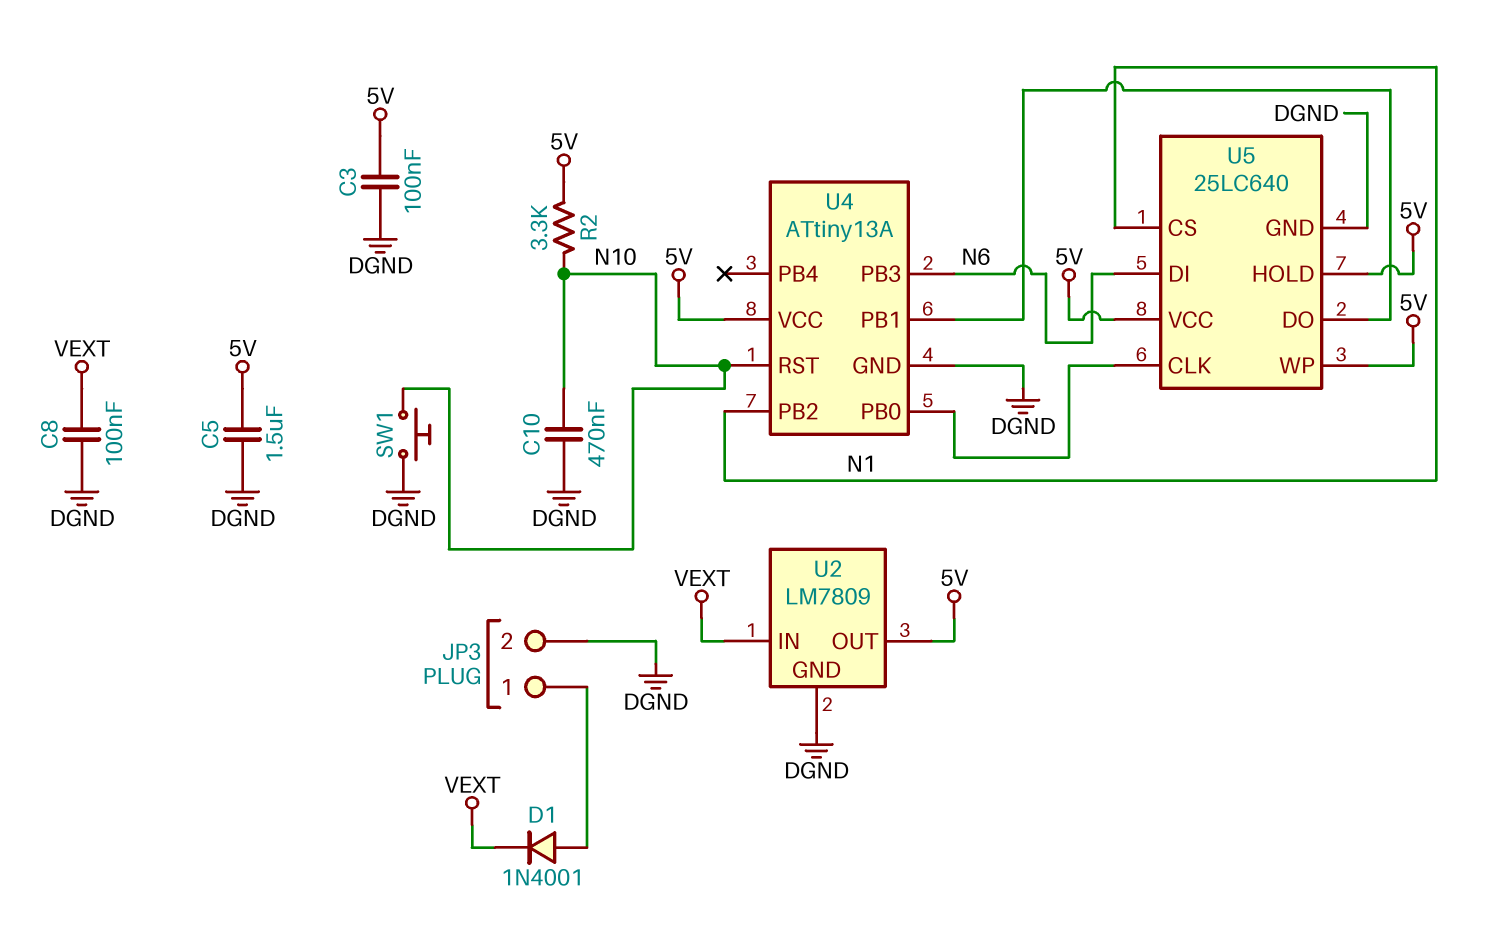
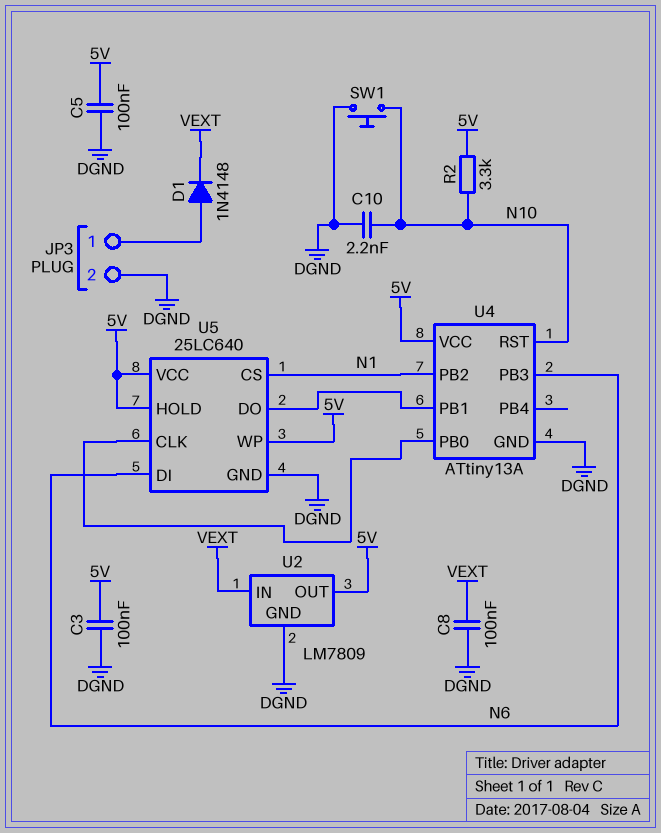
C5: 1.5uF (5V, DGND) -> 100nF (5V, DGND)
C10: 470nF (DGND, N10) -> 2.2nF (DGND, N10)
D1: diode 1N4001 (A JP3/1, K VEXT) -> diode 1N4148 (A JP3/1, K VEXT)

